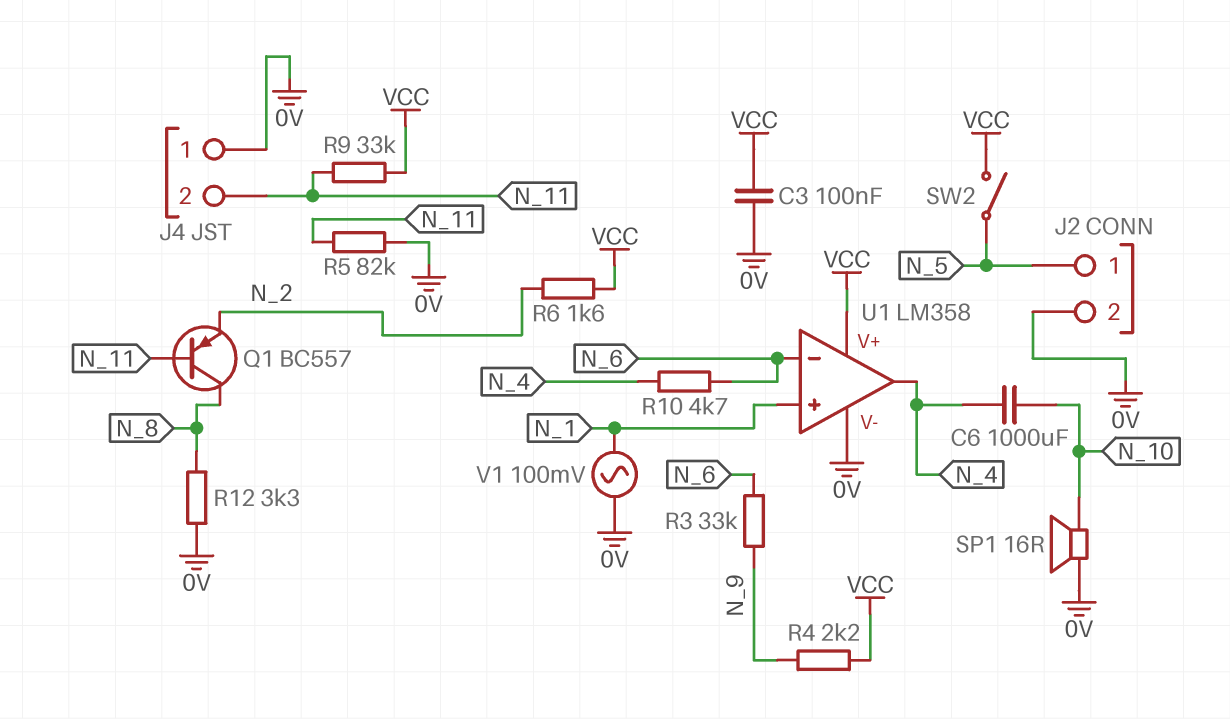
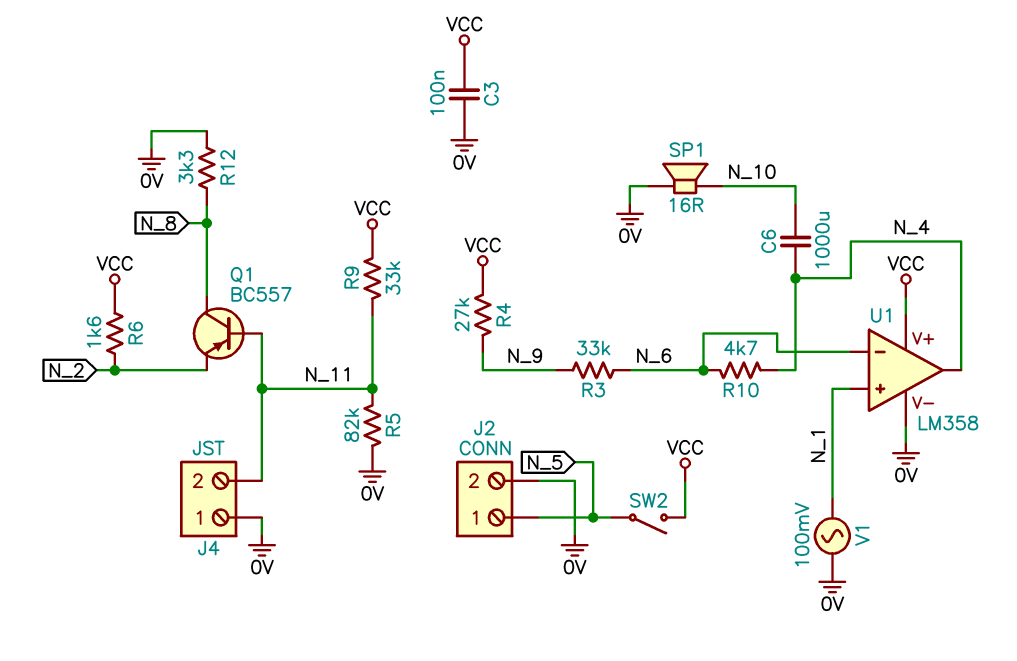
R4: 2.2k (N_9, VCC) -> 27k (N_9, VCC)

